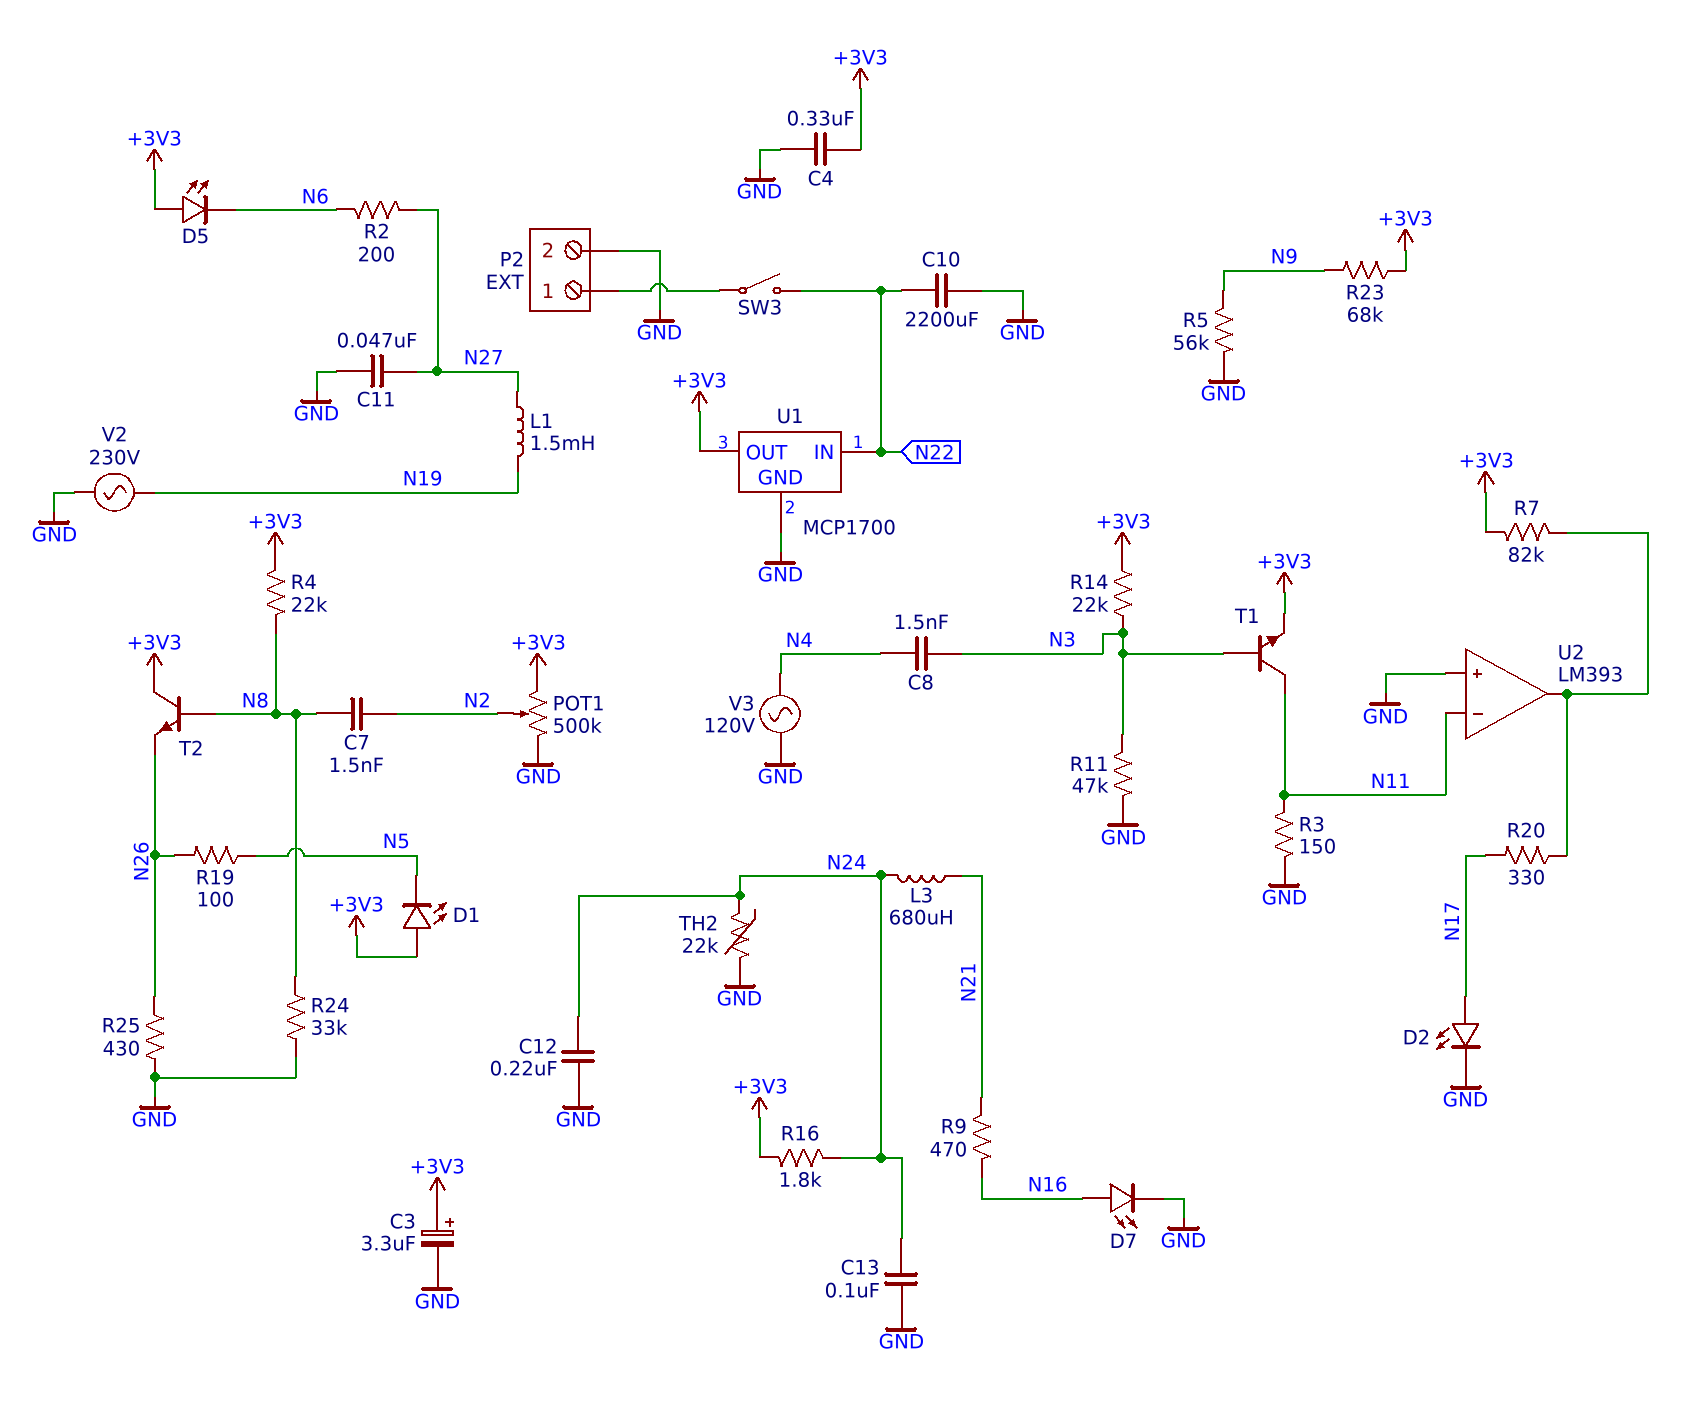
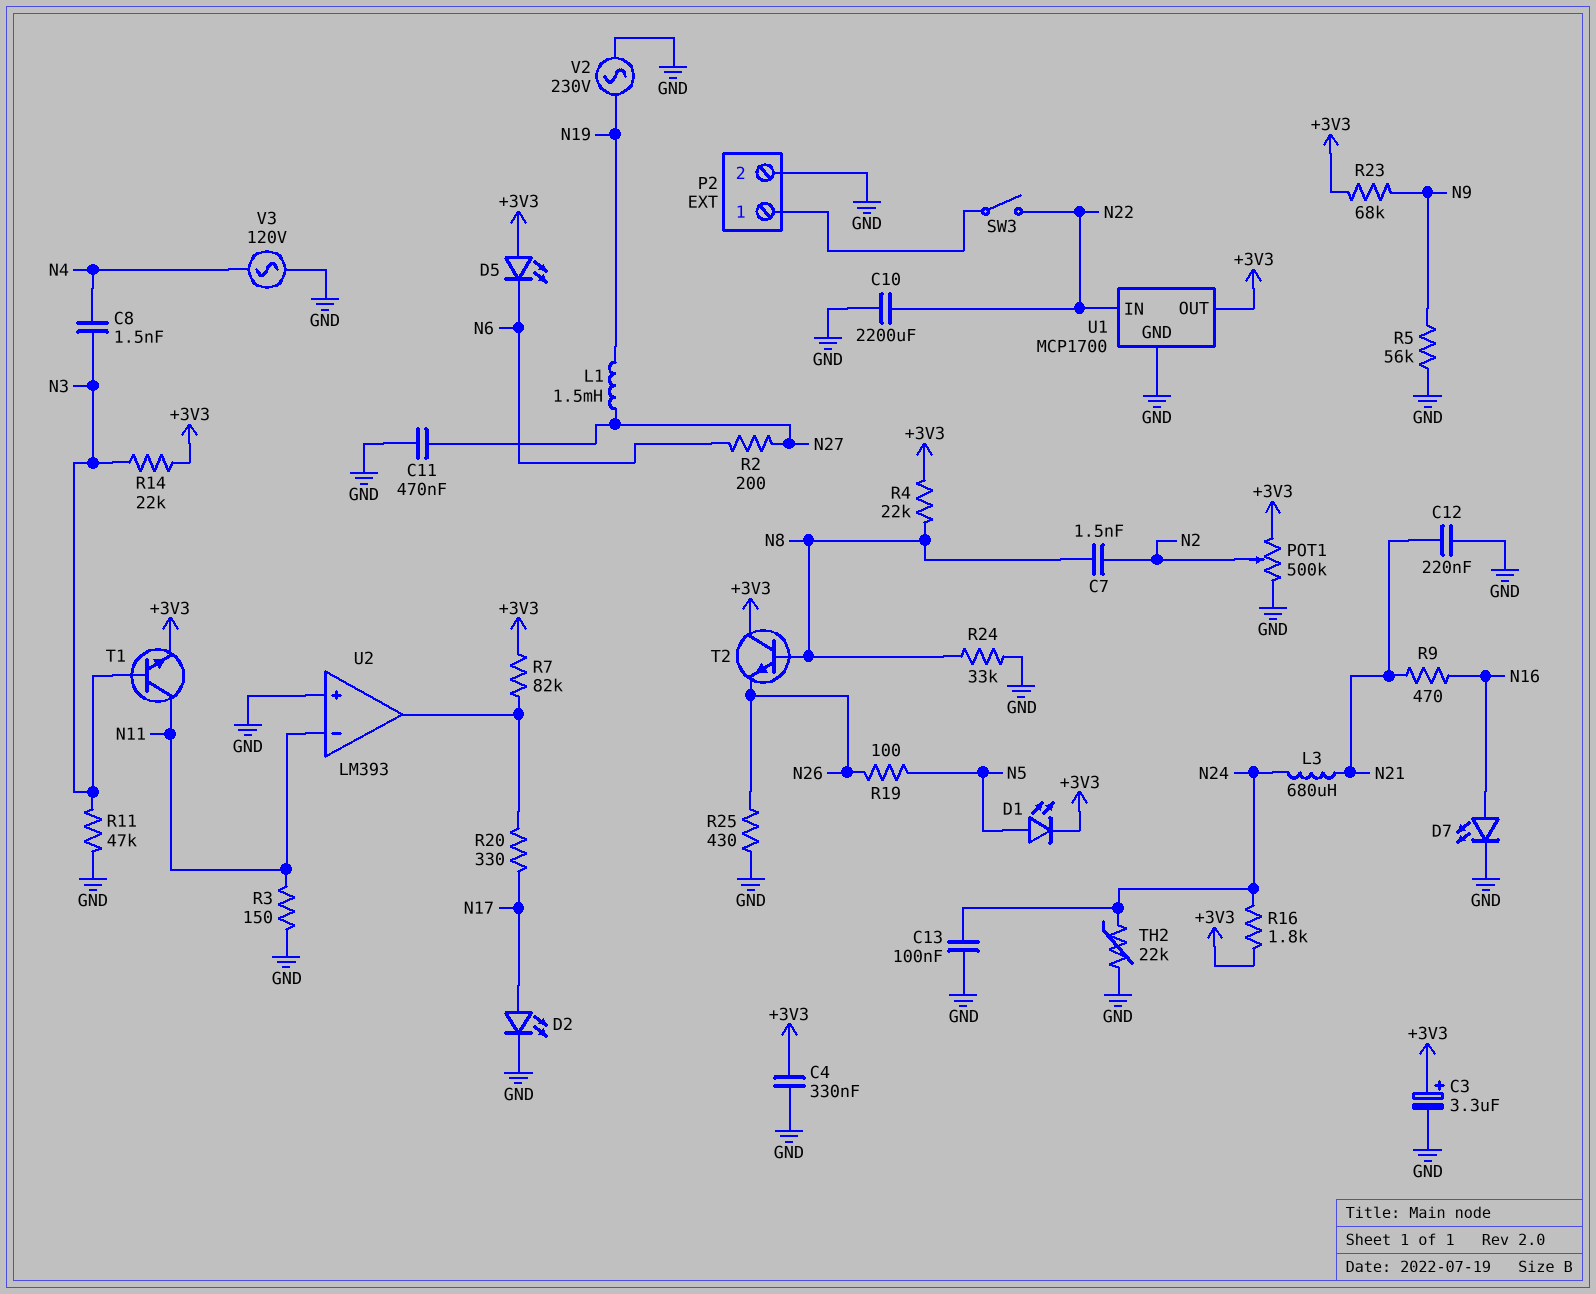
C11: 47nF (GND, N27) -> 470nF (GND, N27)
C12: 220nF (GND, N24) -> 220nF (GND, N21)
D1: LED (A +3V3, K N5) -> LED (A N5, K +3V3)

